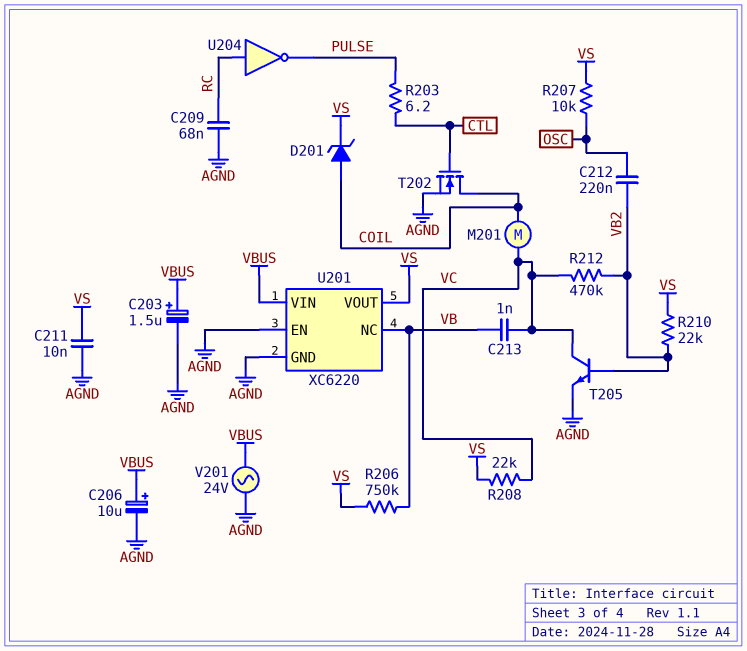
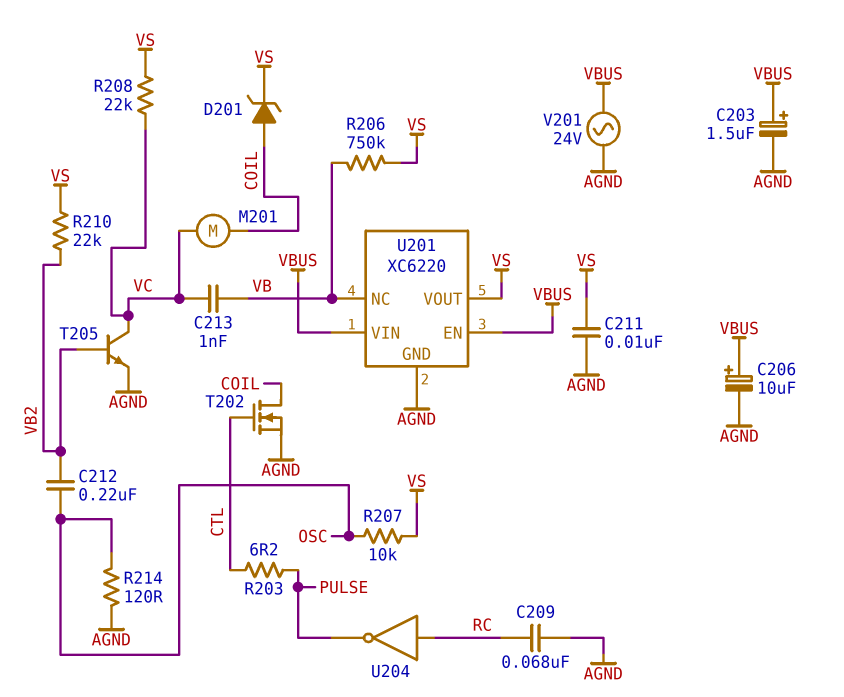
R212: 470k (VB2, VC) -> none
R214: none -> 120 (AGND, OSC)
U201 pin EN: AGND -> VBUS

